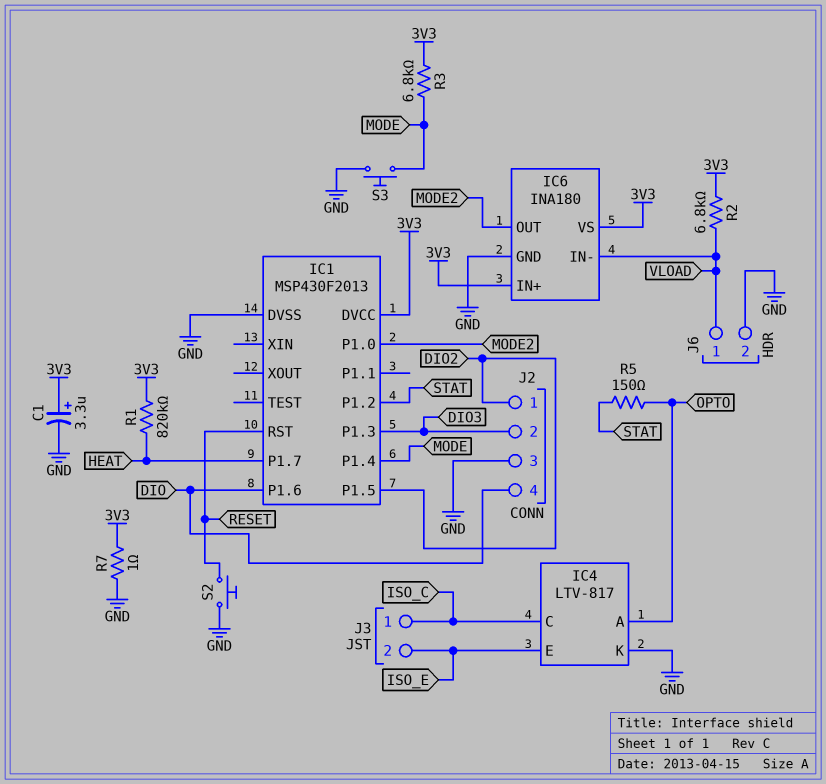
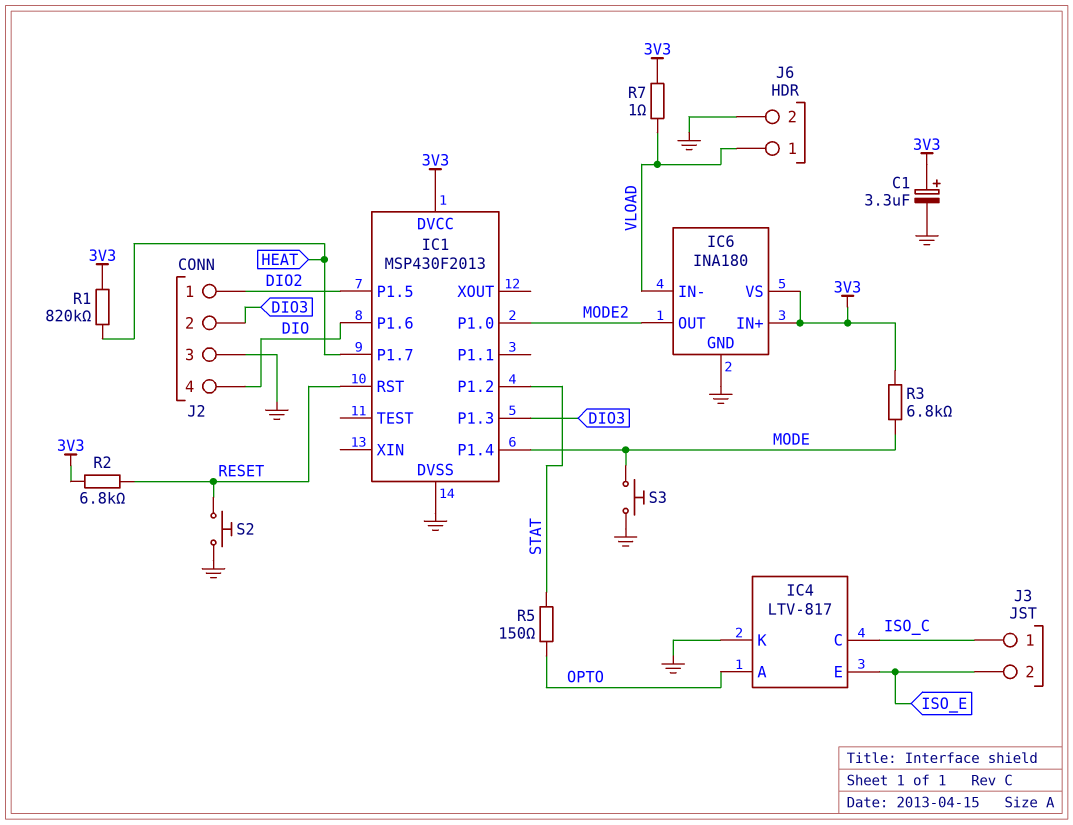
R2: 6.8k (3V3, VLOAD) -> 6.8k (3V3, RESET)
R7: 1 (3V3, GND) -> 1 (3V3, VLOAD)

